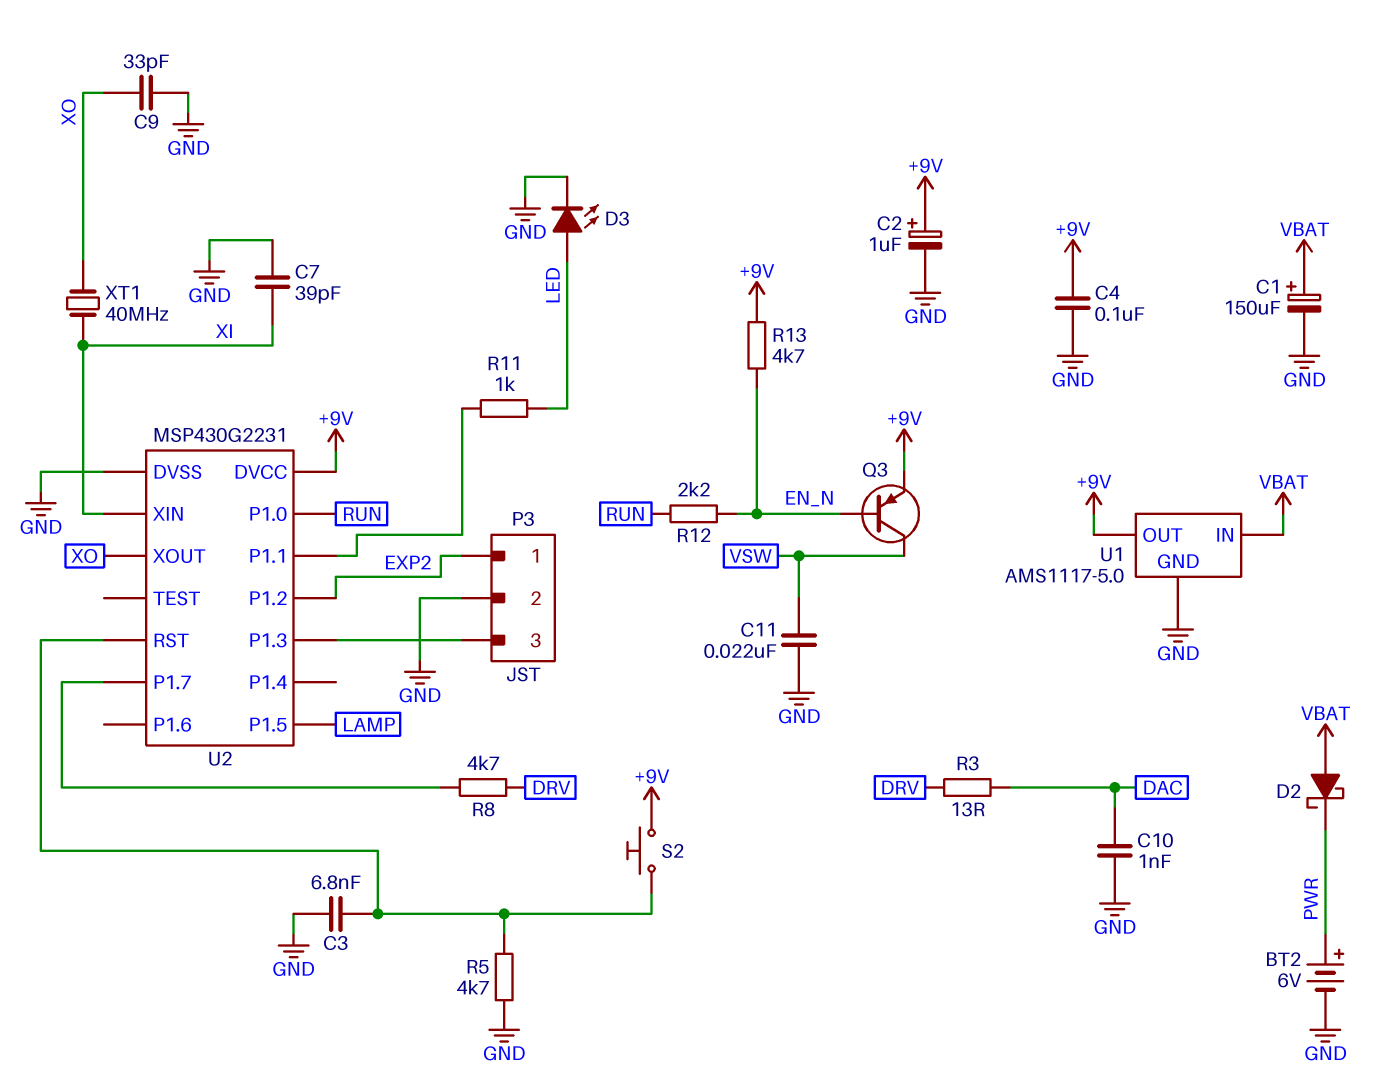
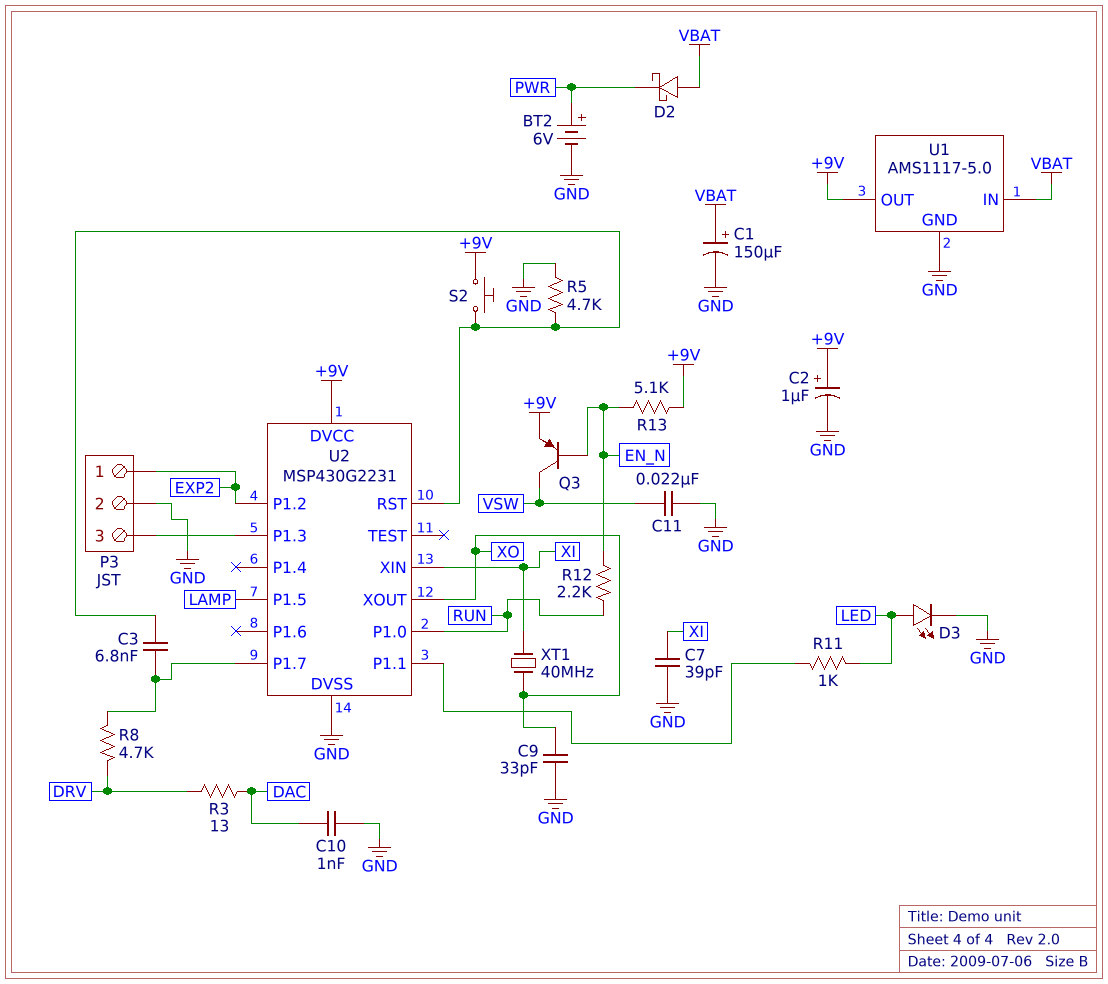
C3: 6.8nF (GND, U2/RST) -> 6.8nF (U2/P1.7, U2/RST)
C4: 100nF (+9V, GND) -> none
R13: 4.7k (+9V, EN_N) -> 5.1k (+9V, EN_N)

